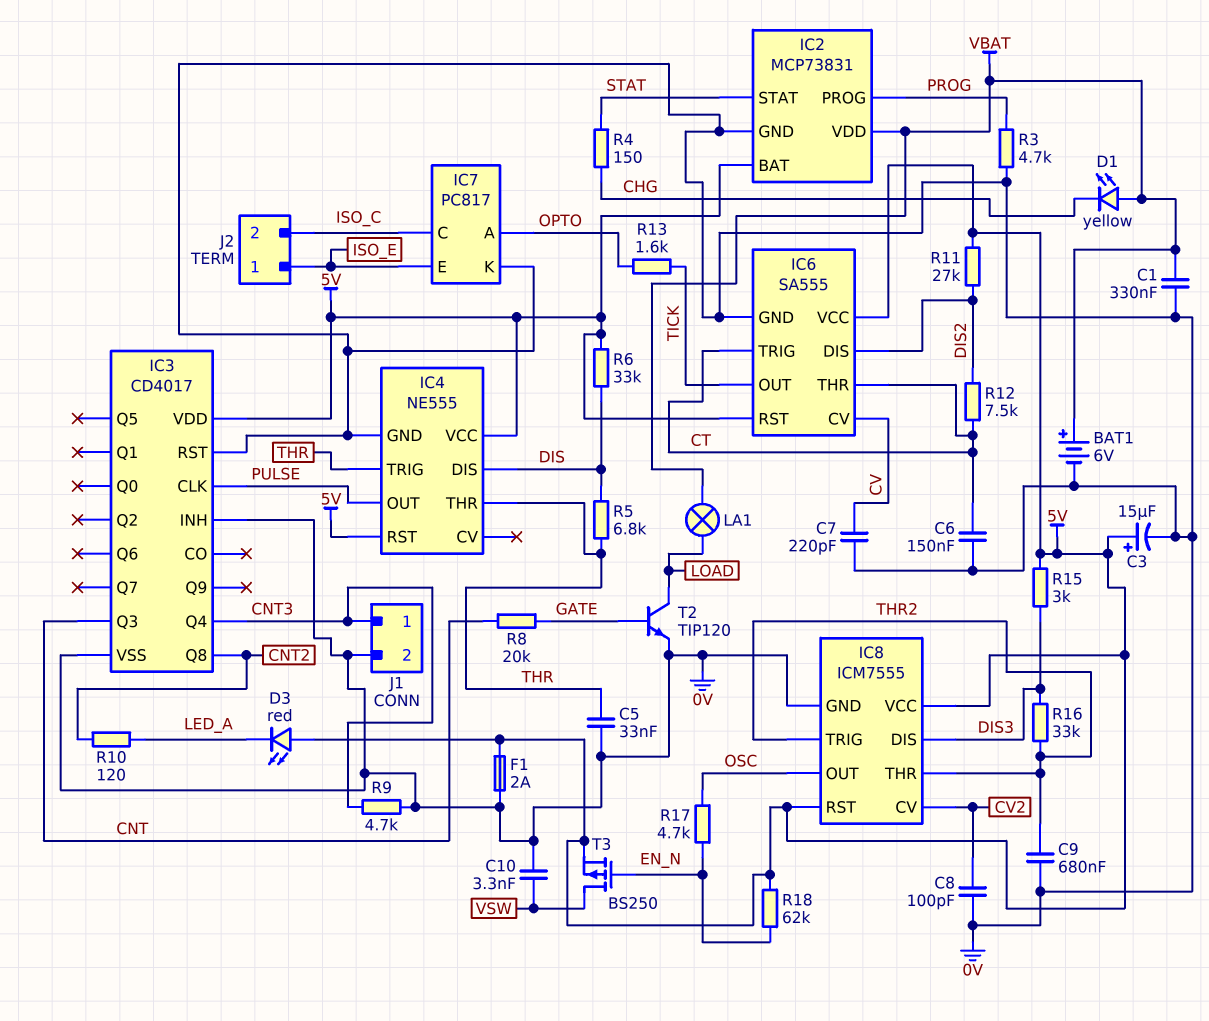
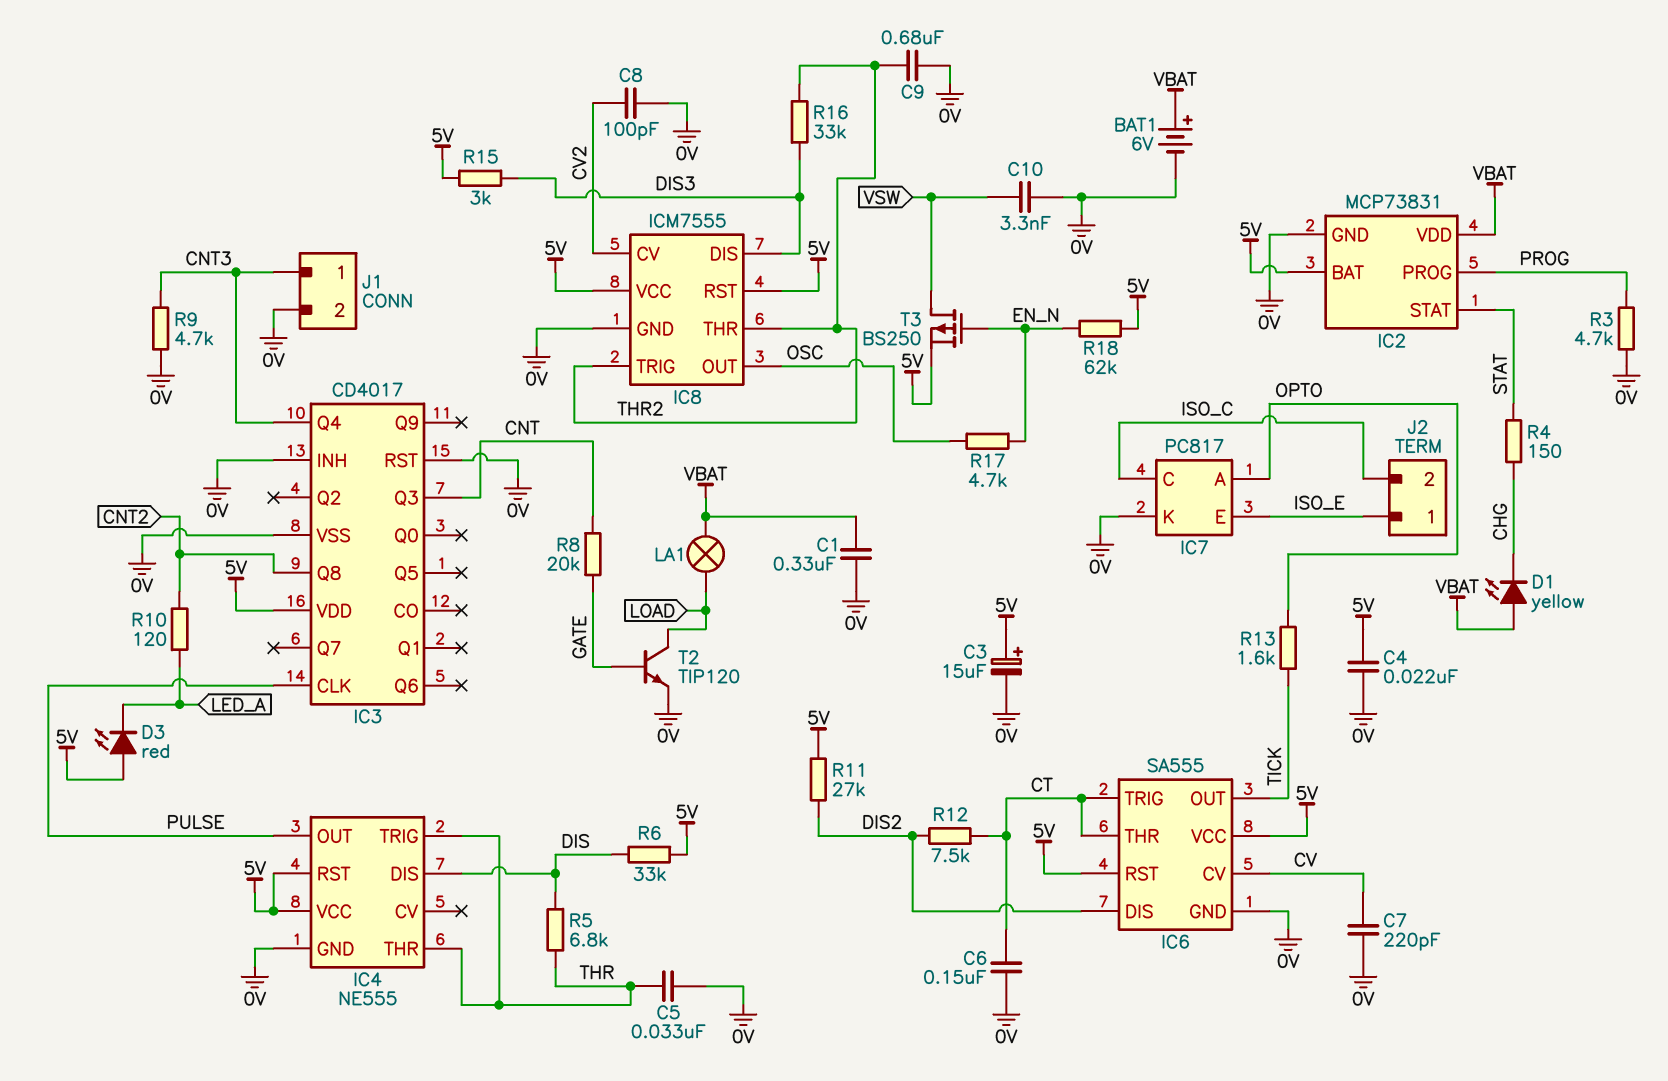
C4: none -> 22nF (0V, 5V)
F1: 2A (0V, 5V) -> none

